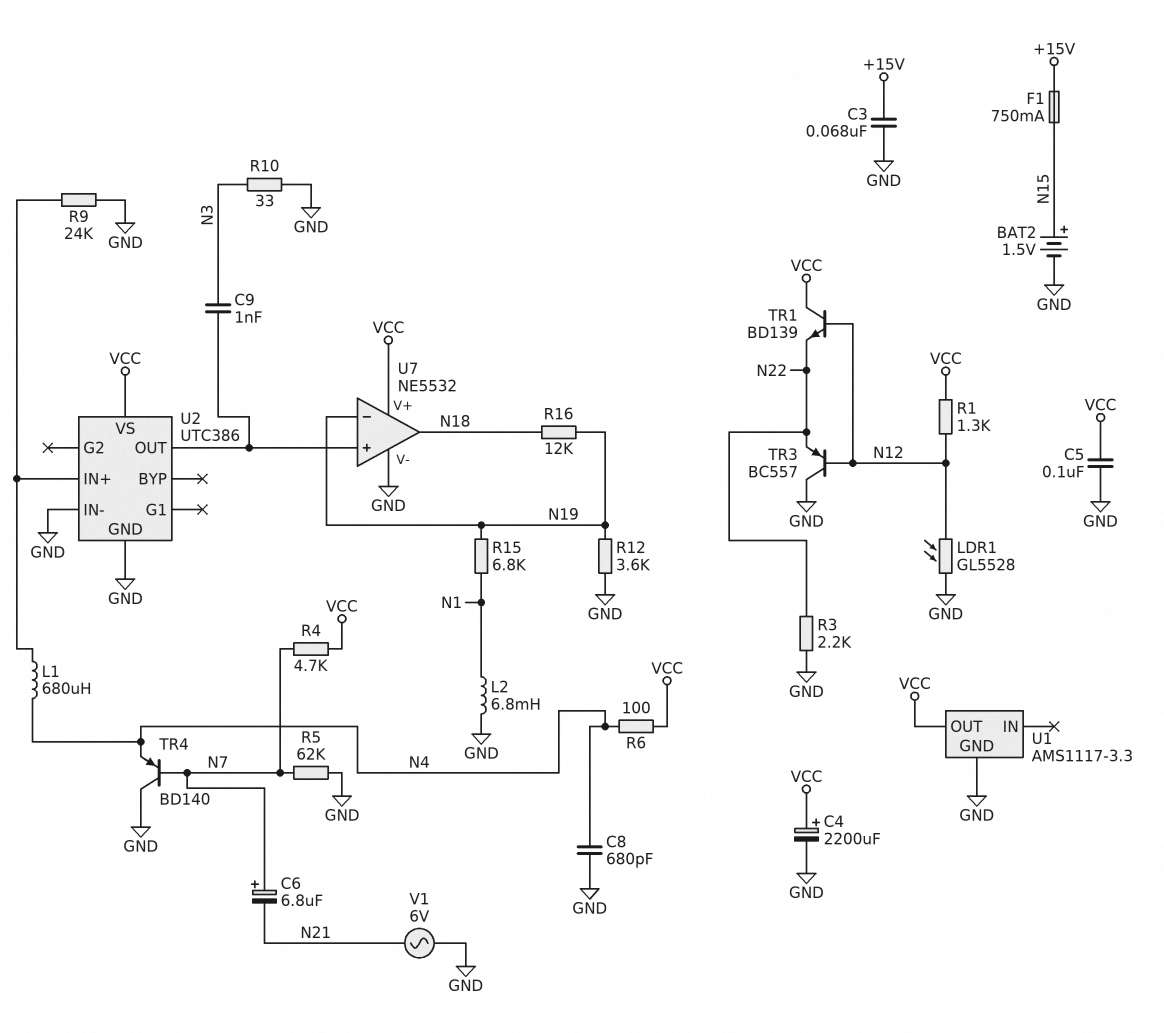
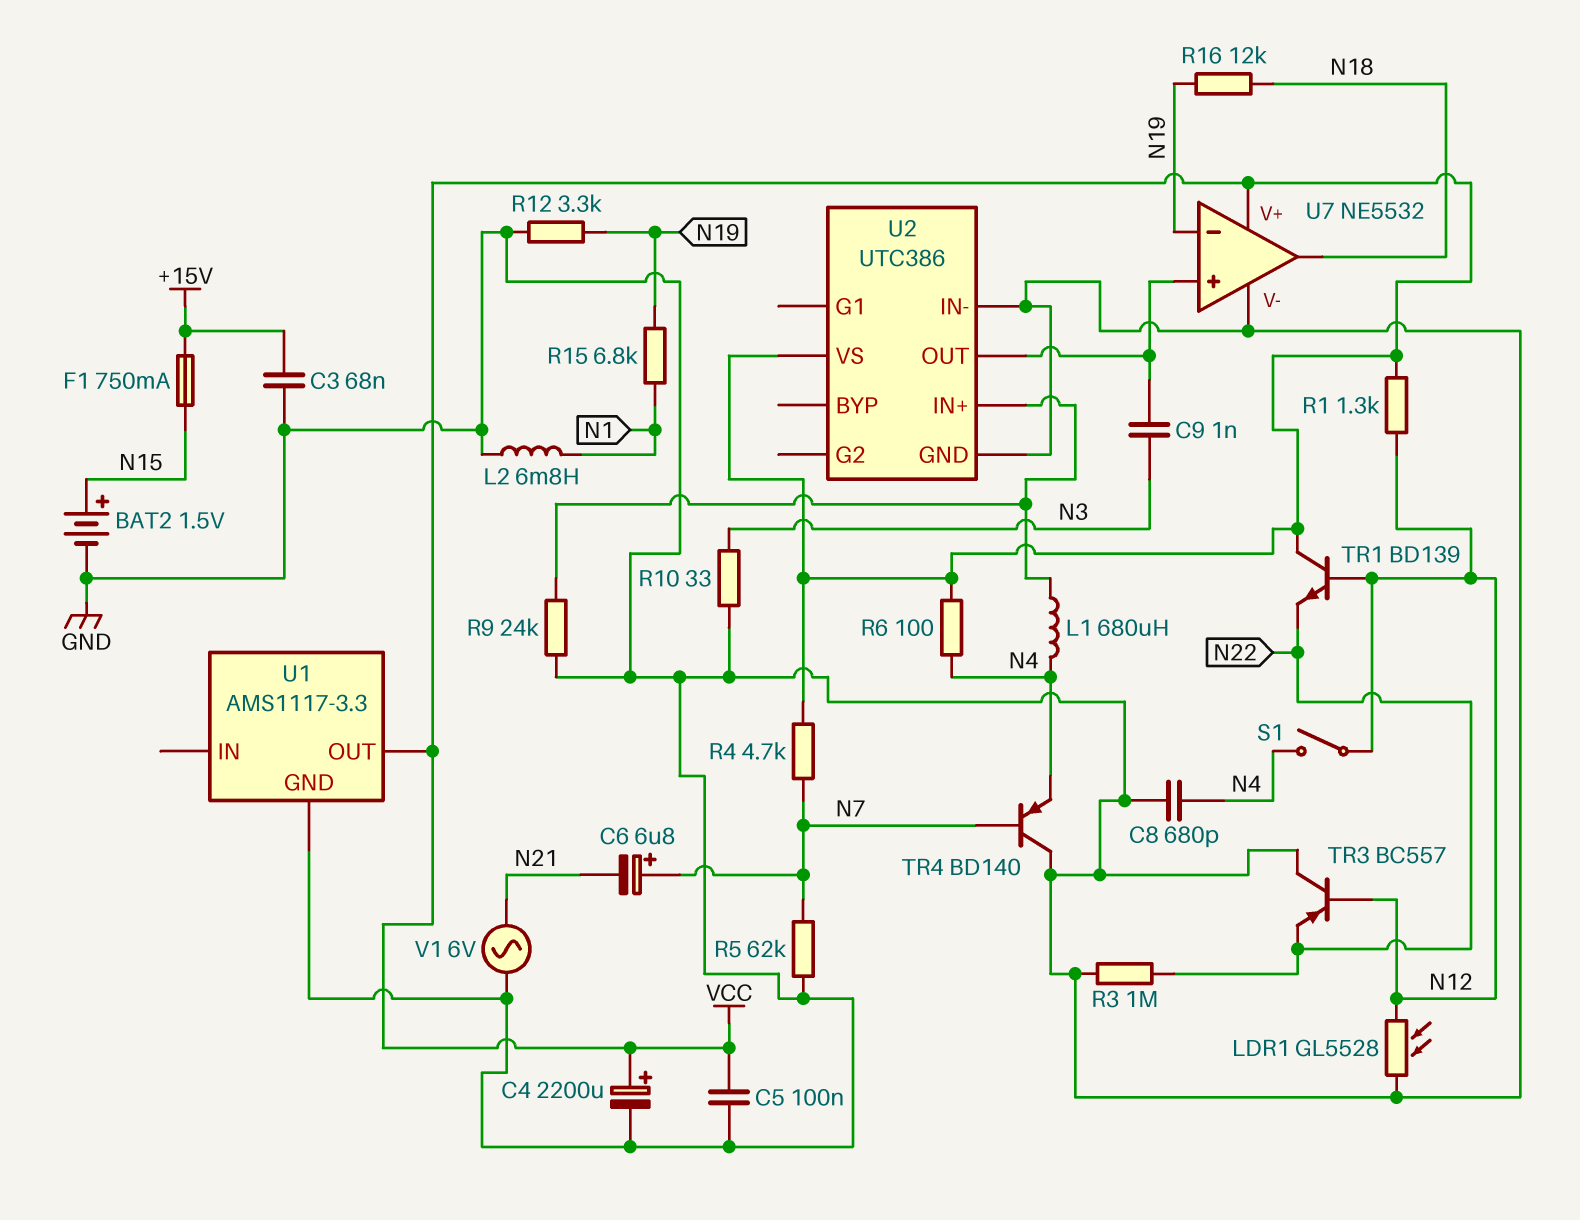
R3: 2.2k (GND, N22) -> 1M (GND, N22)
R12: 3.6k (GND, N19) -> 3.3k (GND, N19)
S1: none -> switch (N4, N12)

